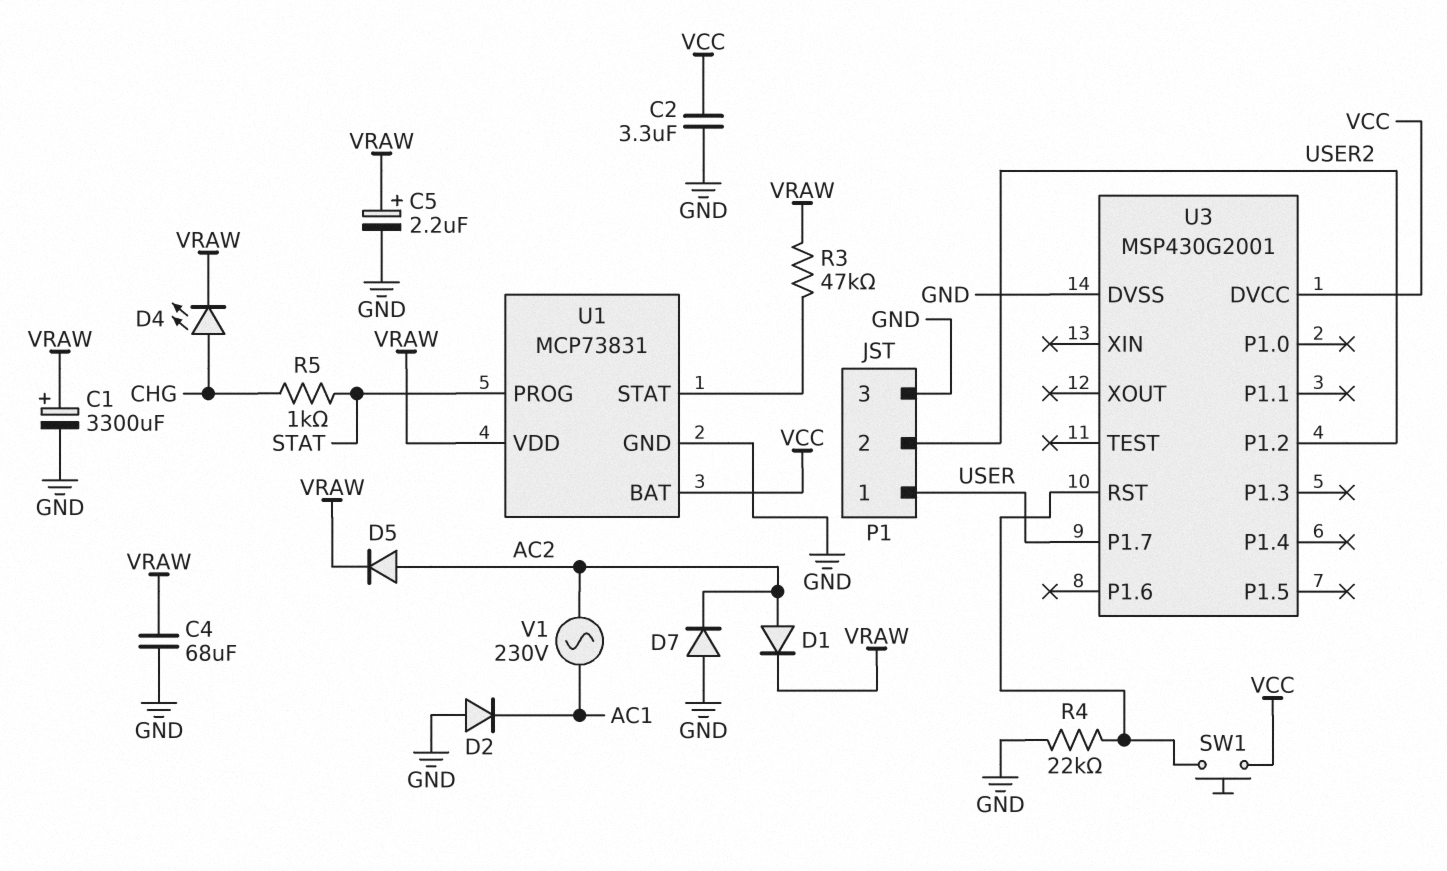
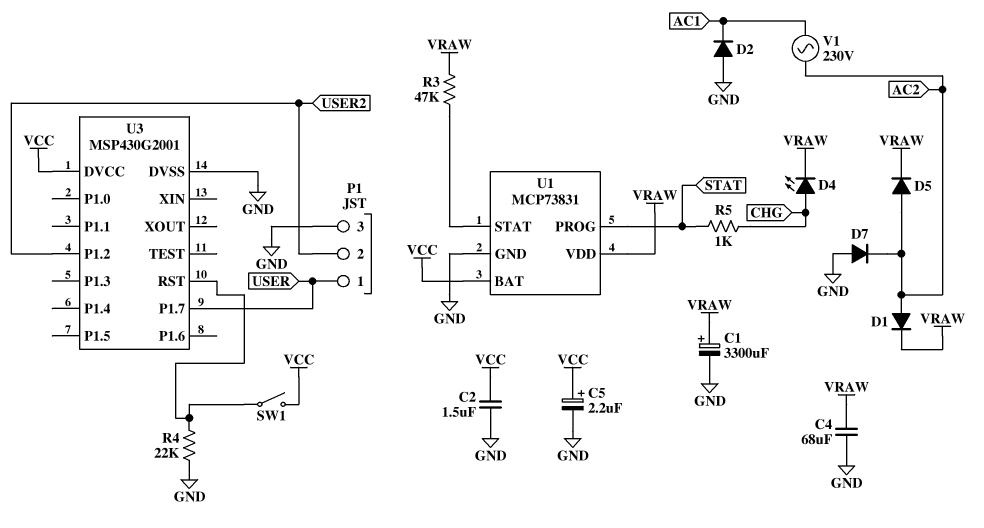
C2: 3.3uF (GND, VCC) -> 1.5uF (GND, VCC)
C5: 2.2uF (plus VRAW, minus GND) -> 2.2uF (plus VCC, minus GND)
SW1: button (U3/RST, VCC) -> switch (U3/RST, VCC)

